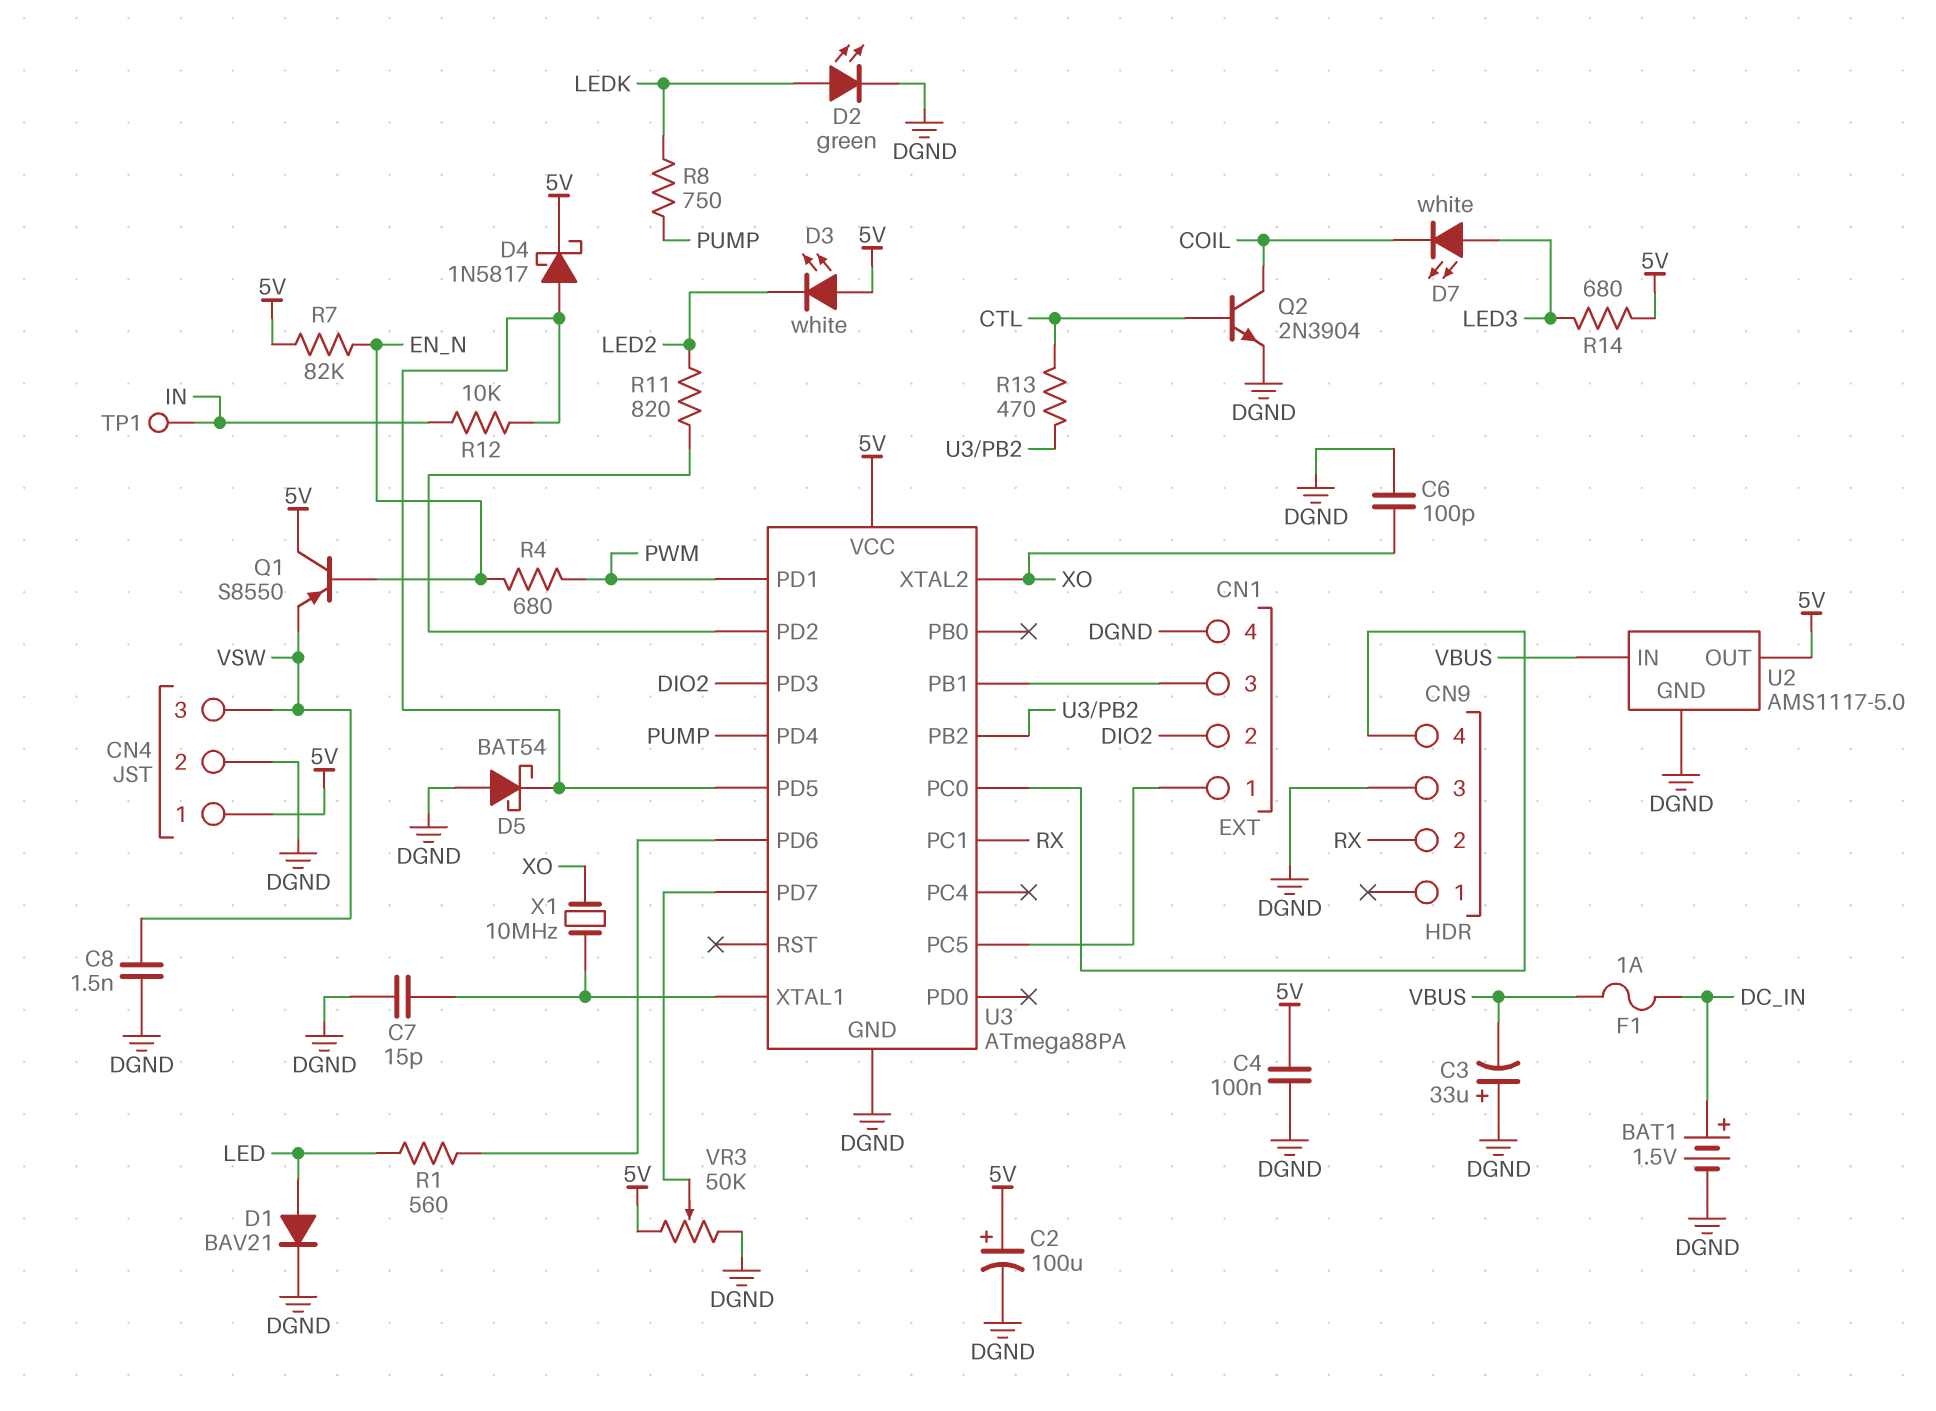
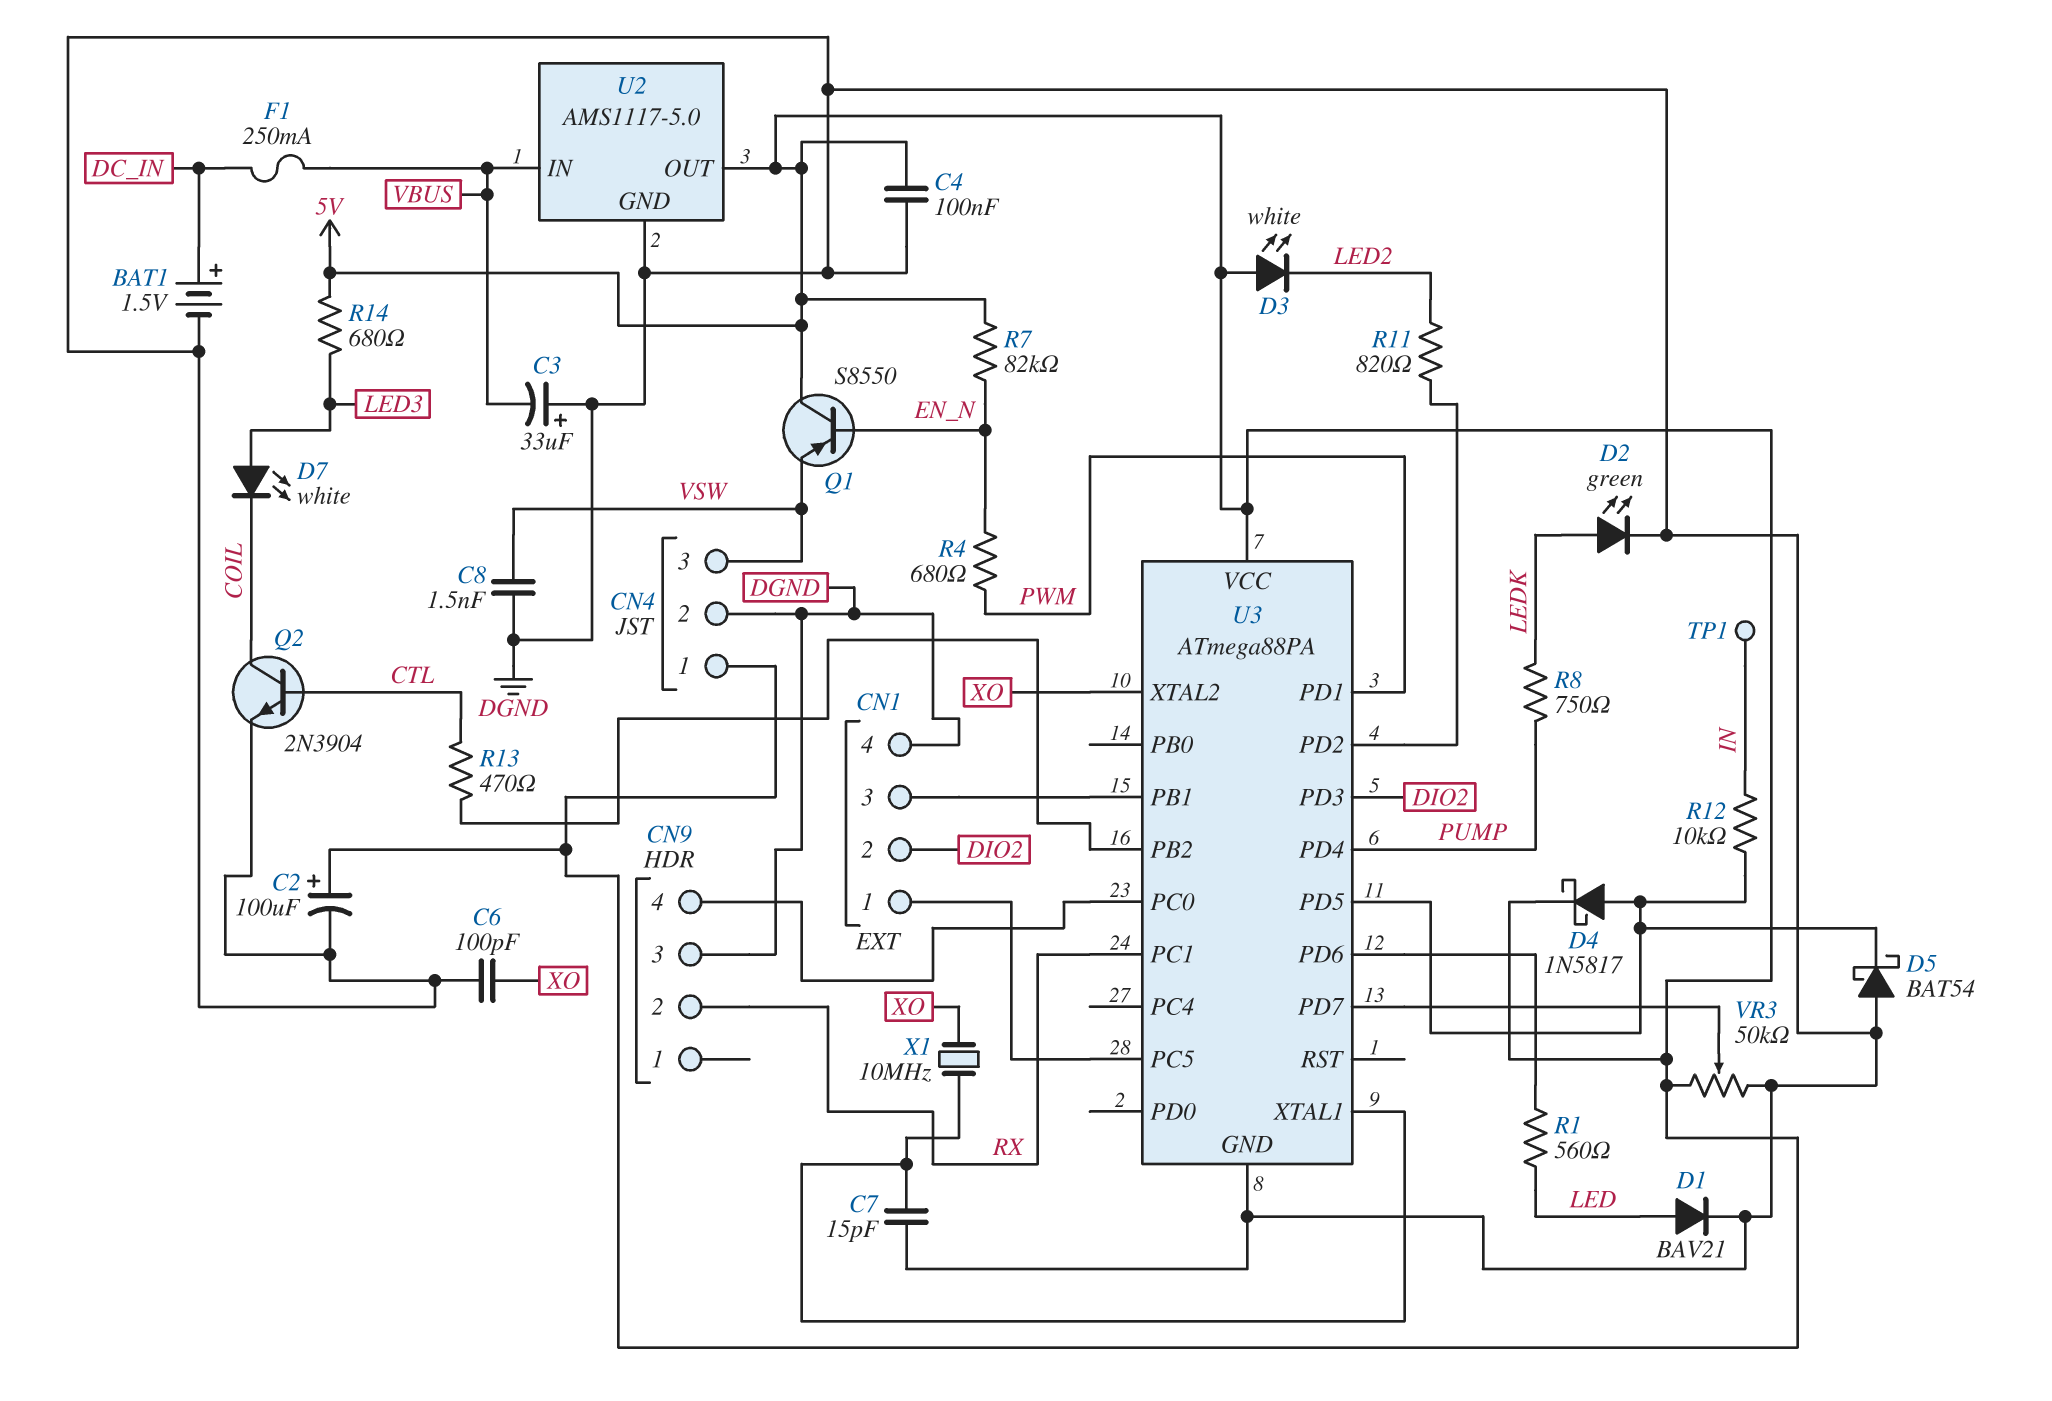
F1: 1A (DC_IN, VBUS) -> 250mA (DC_IN, VBUS)

